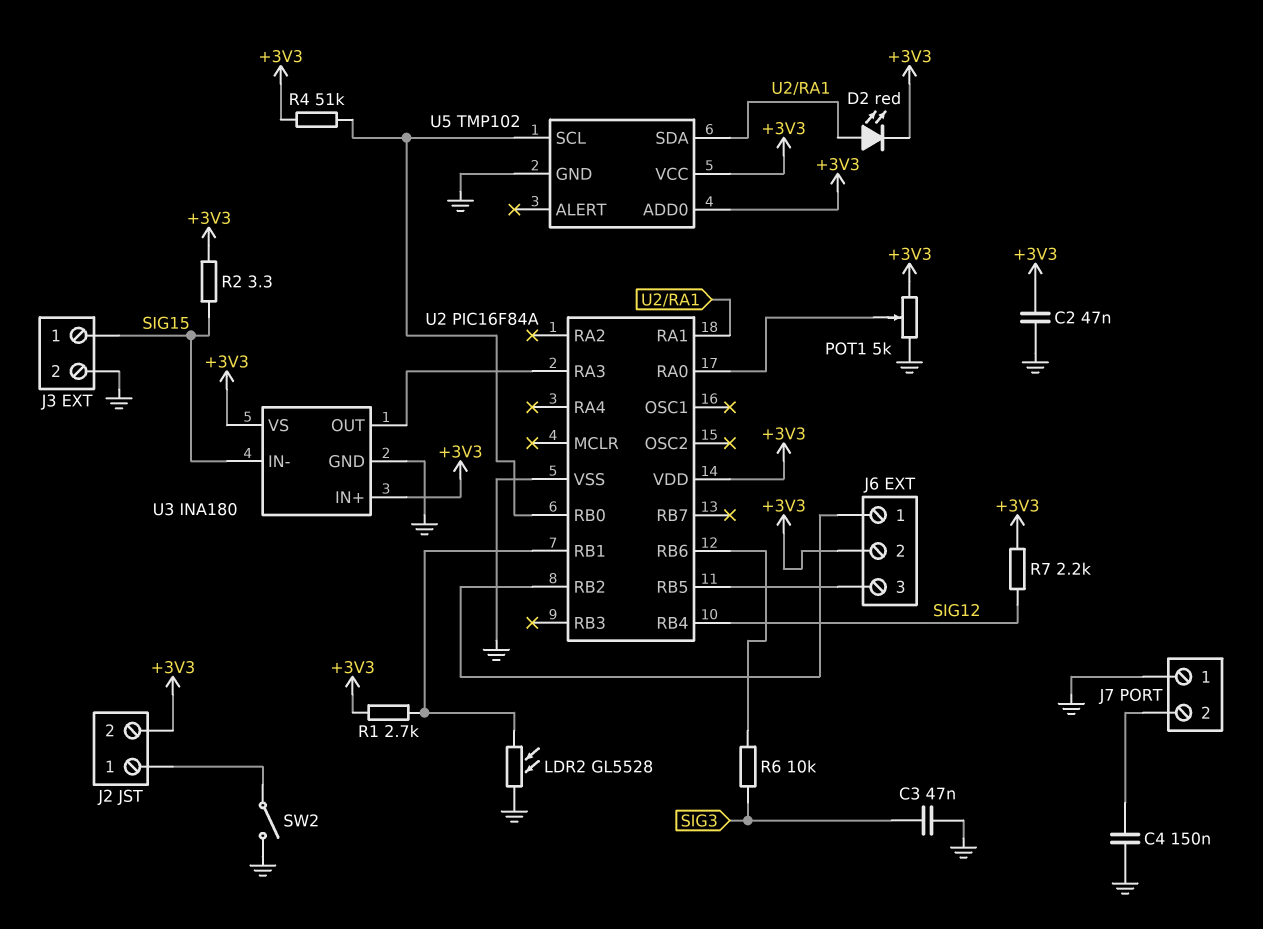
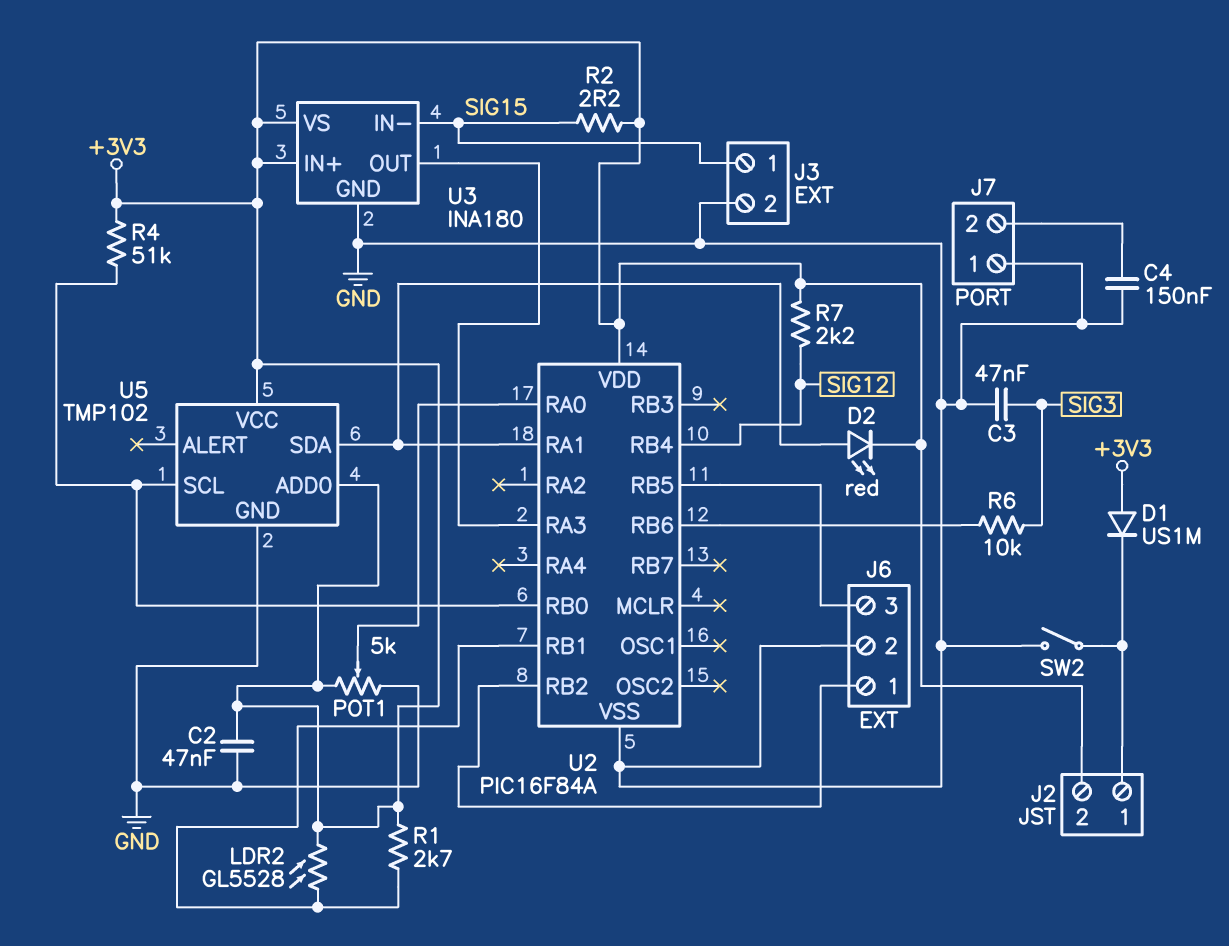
D1: none -> diode US1M (A +3V3, K J2/1)
J6 pin 2: +3V3 -> GND
LDR2: GL5528 (GND, U2/RB1) -> GL5528 (+3V3, U2/RB1)
R2: 3.3 (+3V3, SIG15) -> 2.2 (+3V3, SIG15)

